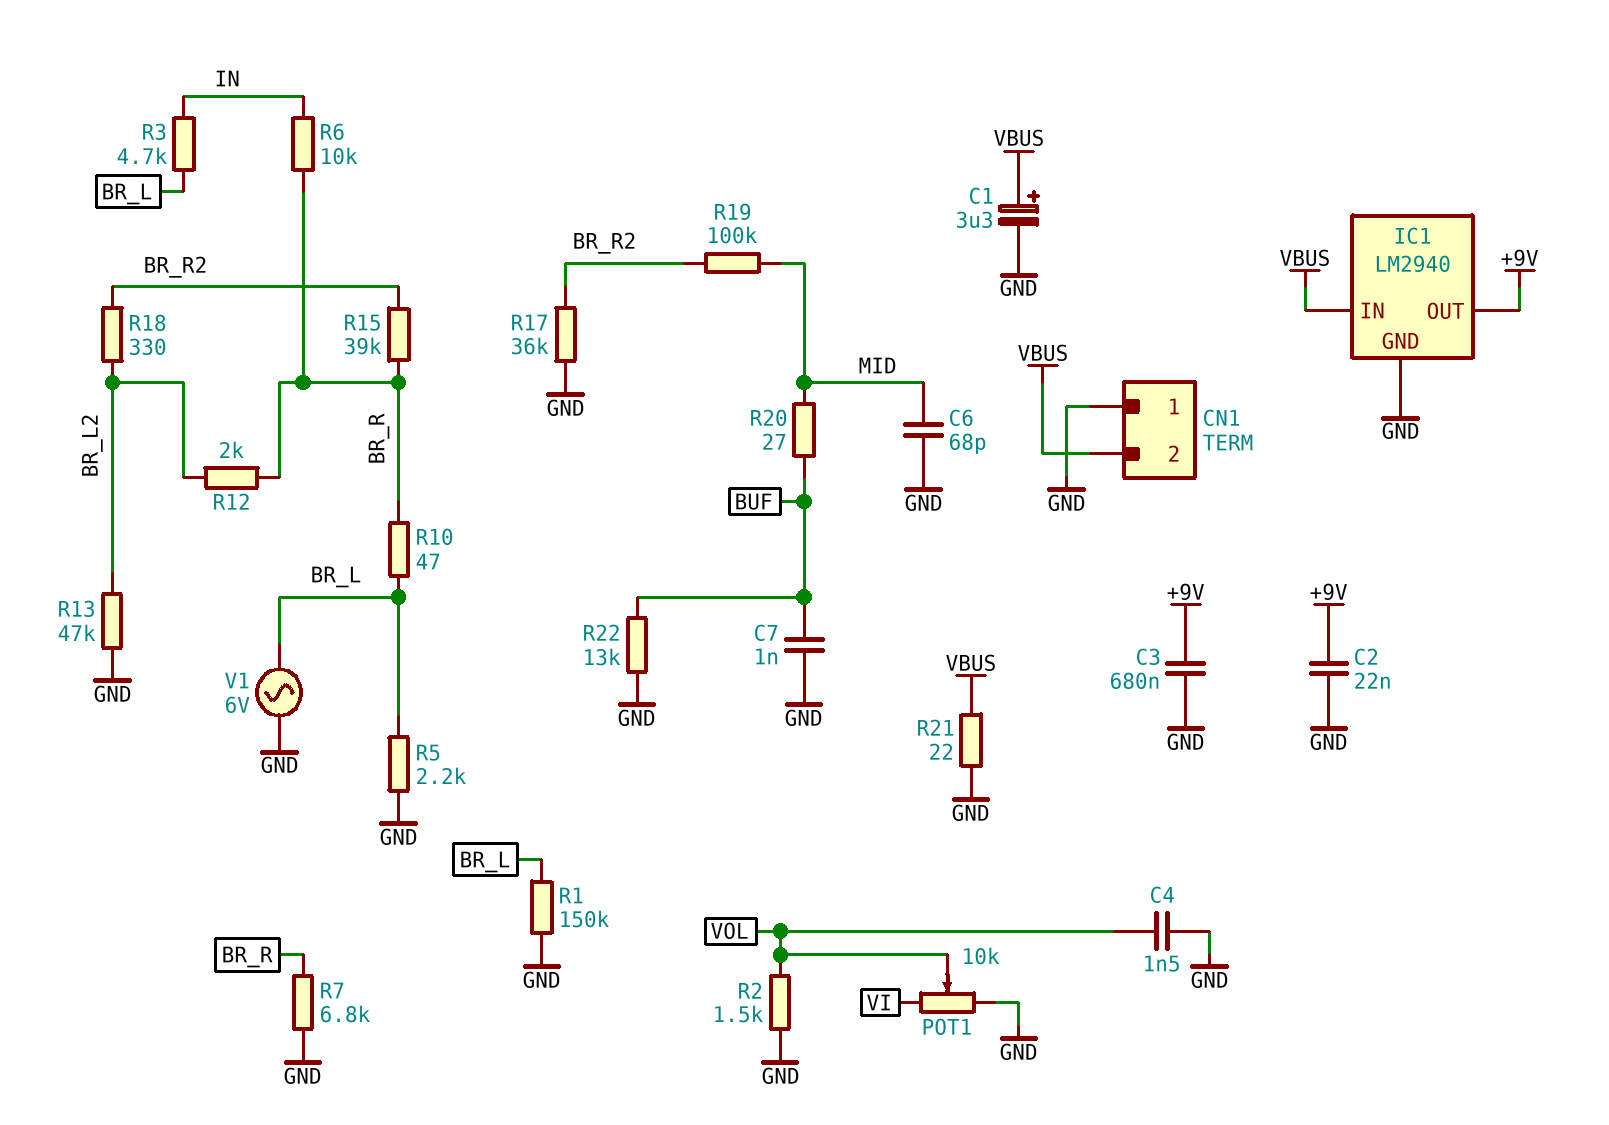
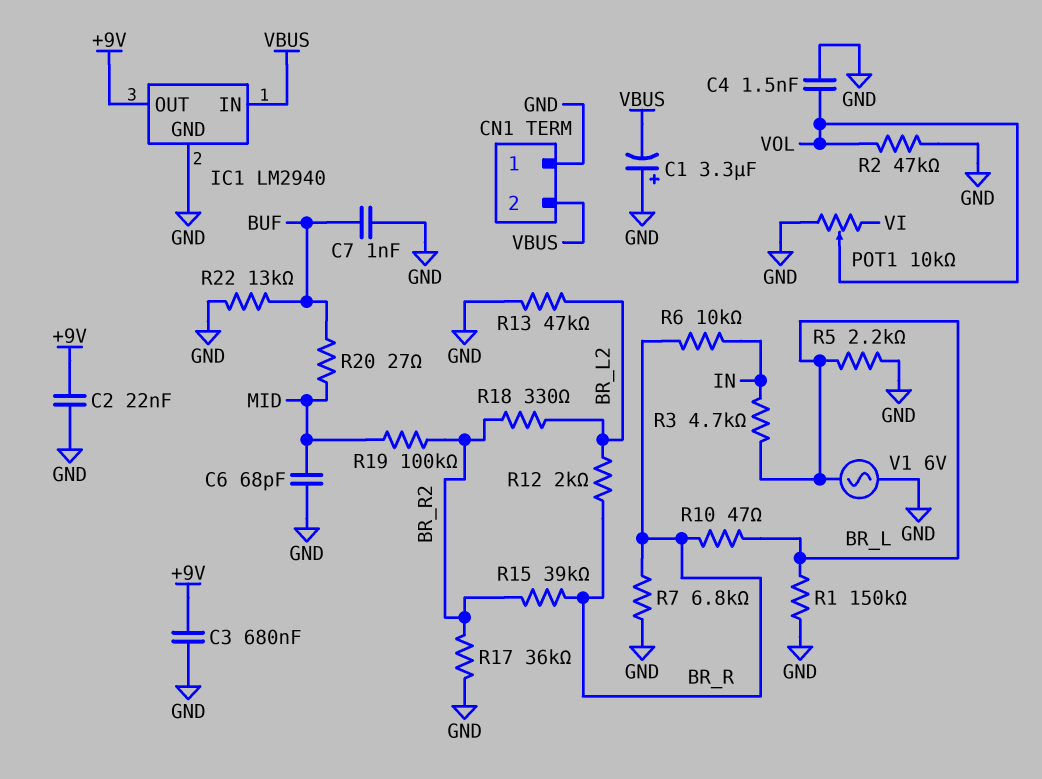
C1: 3.3uF (plus VBUS, minus GND) -> 3.3uF (plus GND, minus VBUS)
R2: 1.5k (GND, VOL) -> 47k (GND, VOL)
R21: 22 (GND, VBUS) -> none

